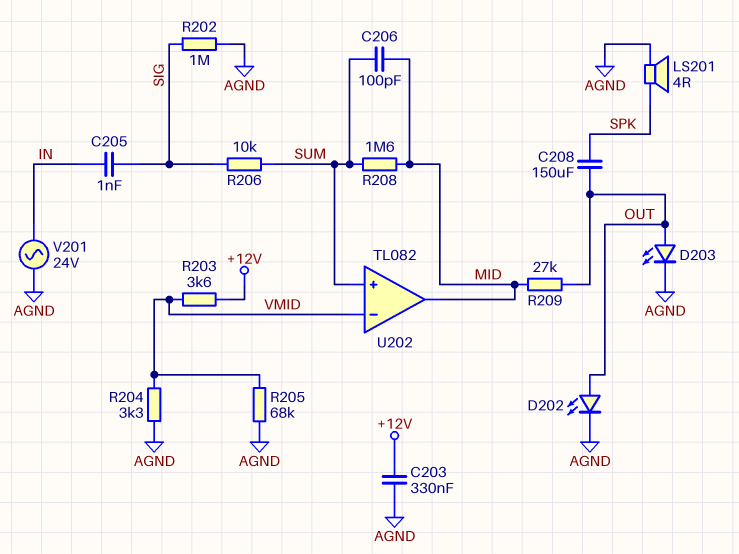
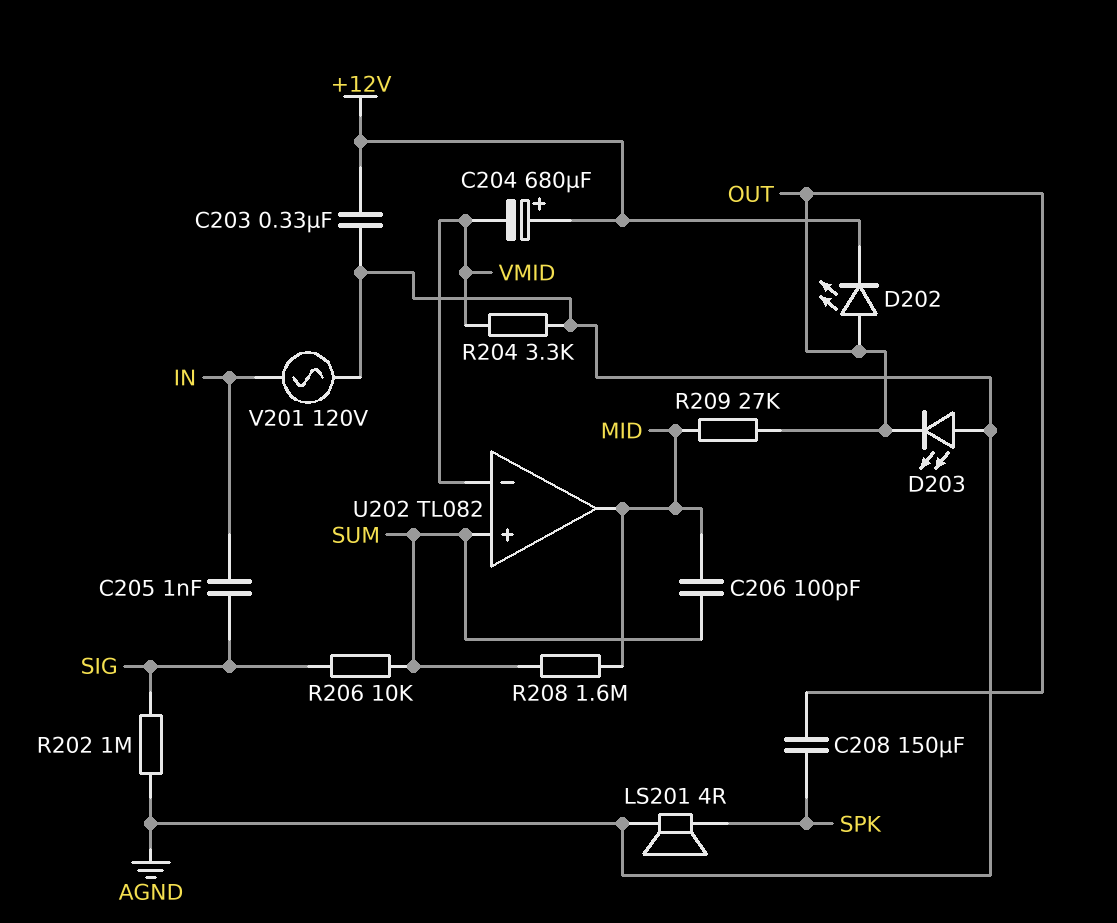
C204: none -> 680uF (plus +12V, minus VMID)
D202: LED (A OUT, K AGND) -> LED (A OUT, K +12V)
D203: LED (A OUT, K AGND) -> LED (A AGND, K OUT)
R203: 3.6k (+12V, VMID) -> none
R205: 68k (AGND, VMID) -> none
V201: AC 24V (AGND, IN) -> AC 120V (AGND, IN)

